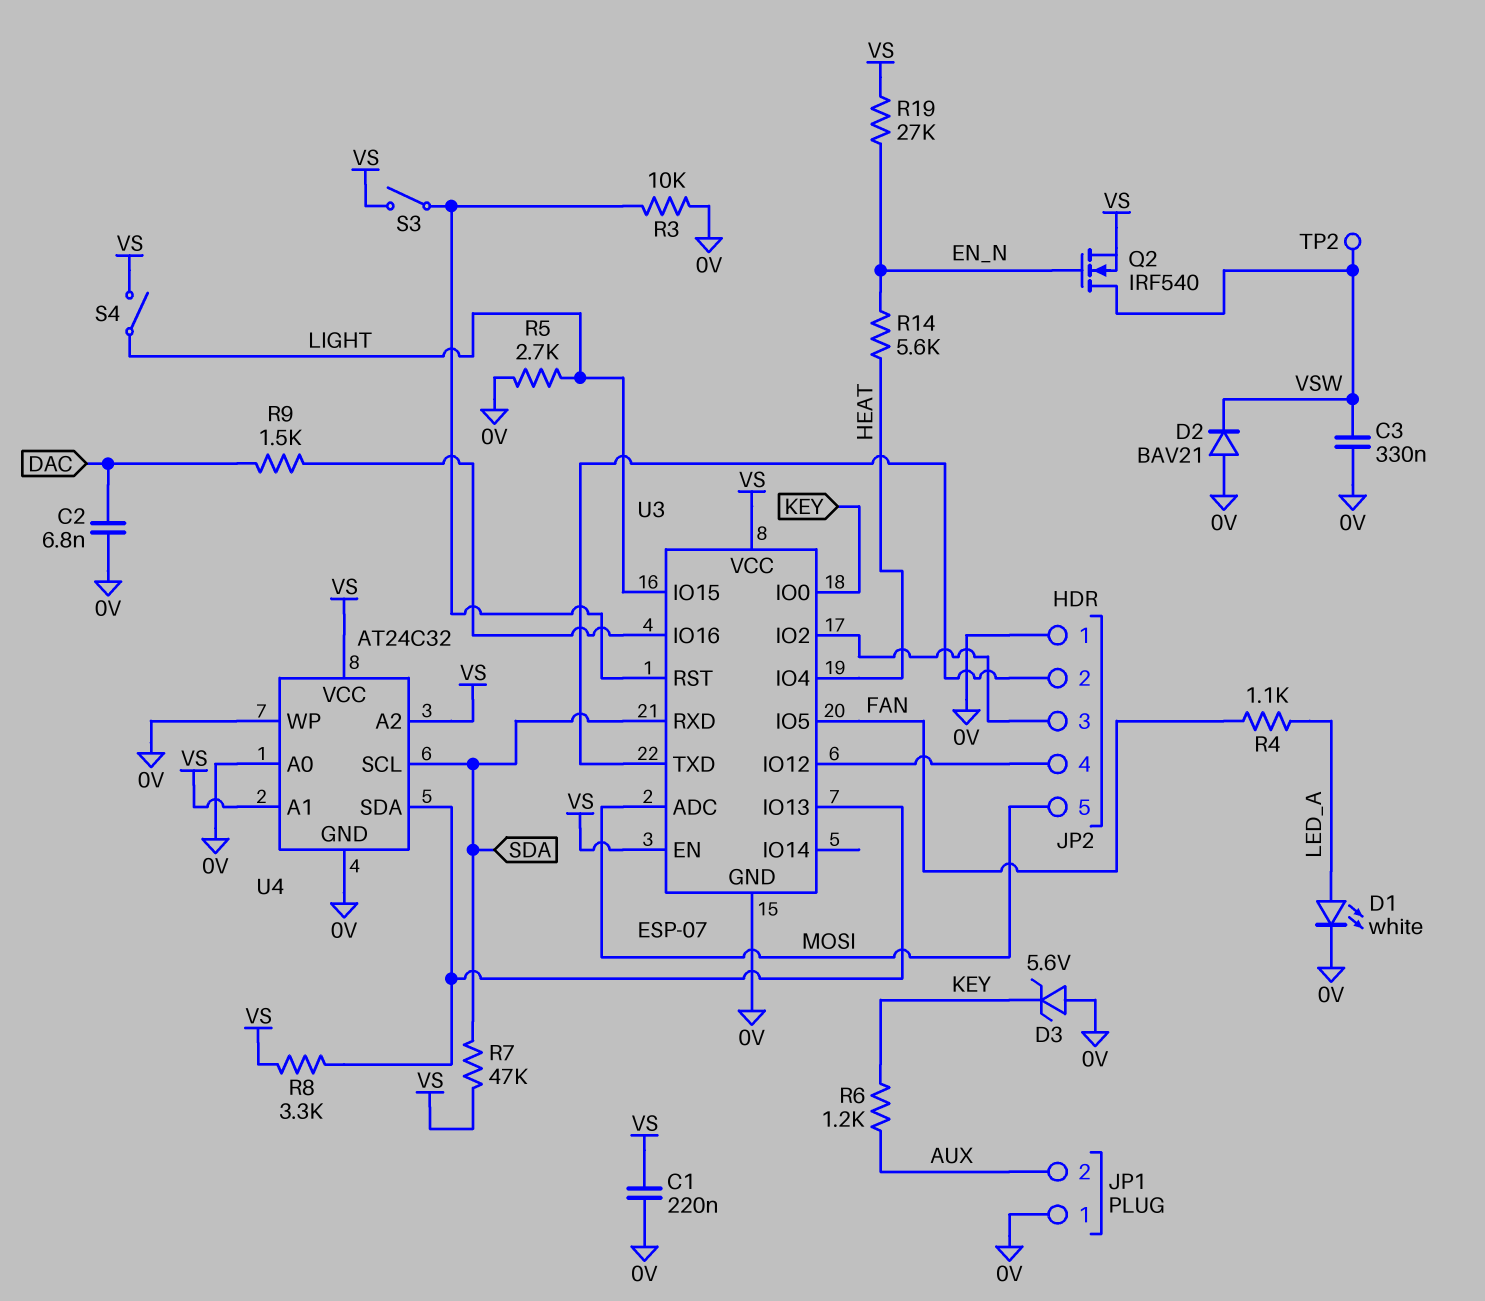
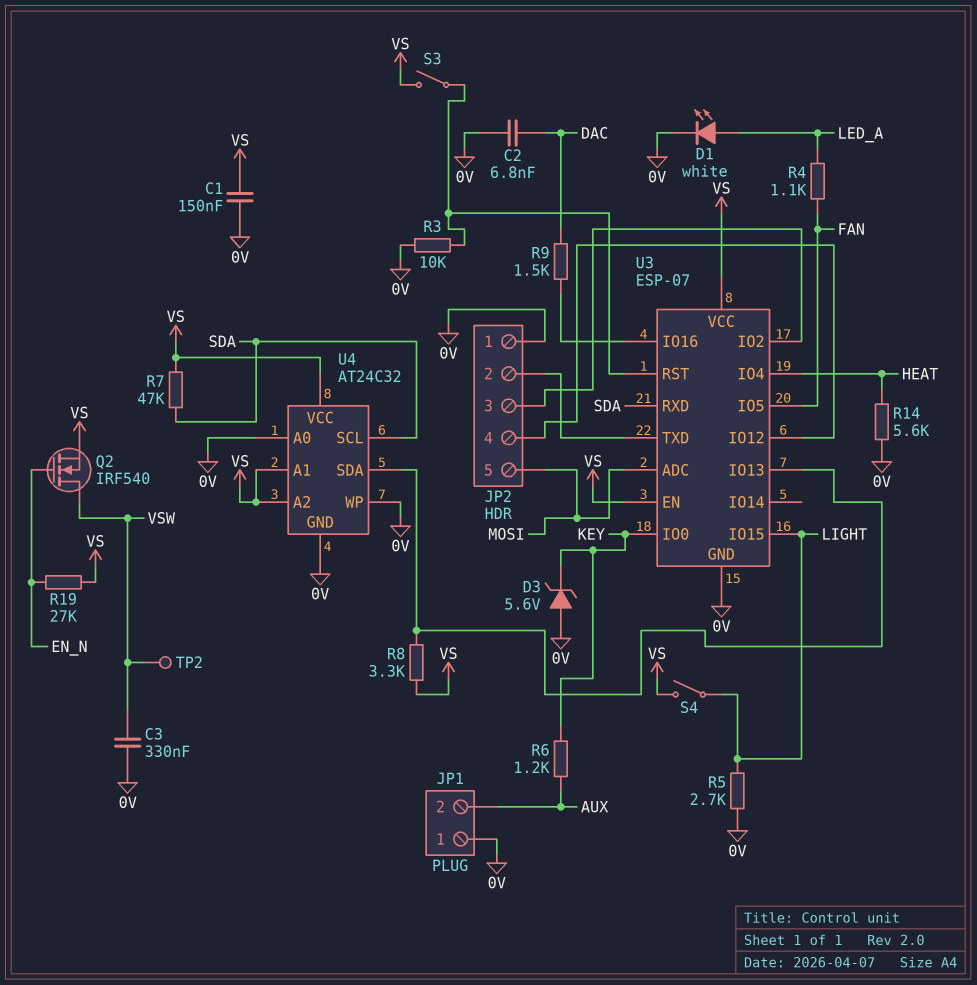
C1: 220nF (0V, VS) -> 150nF (0V, VS)
D2: diode BAV21 (A 0V, K VSW) -> none
R14: 5.6k (EN_N, HEAT) -> 5.6k (0V, HEAT)

